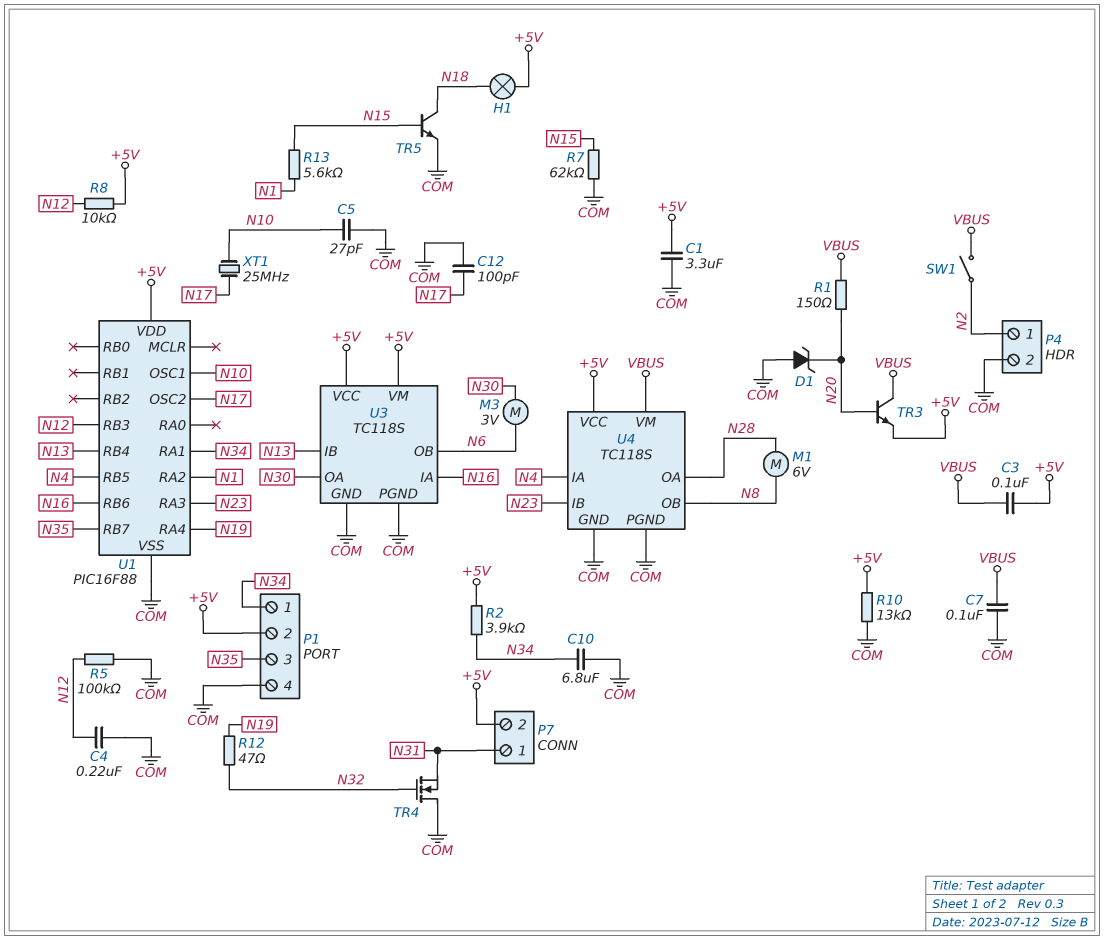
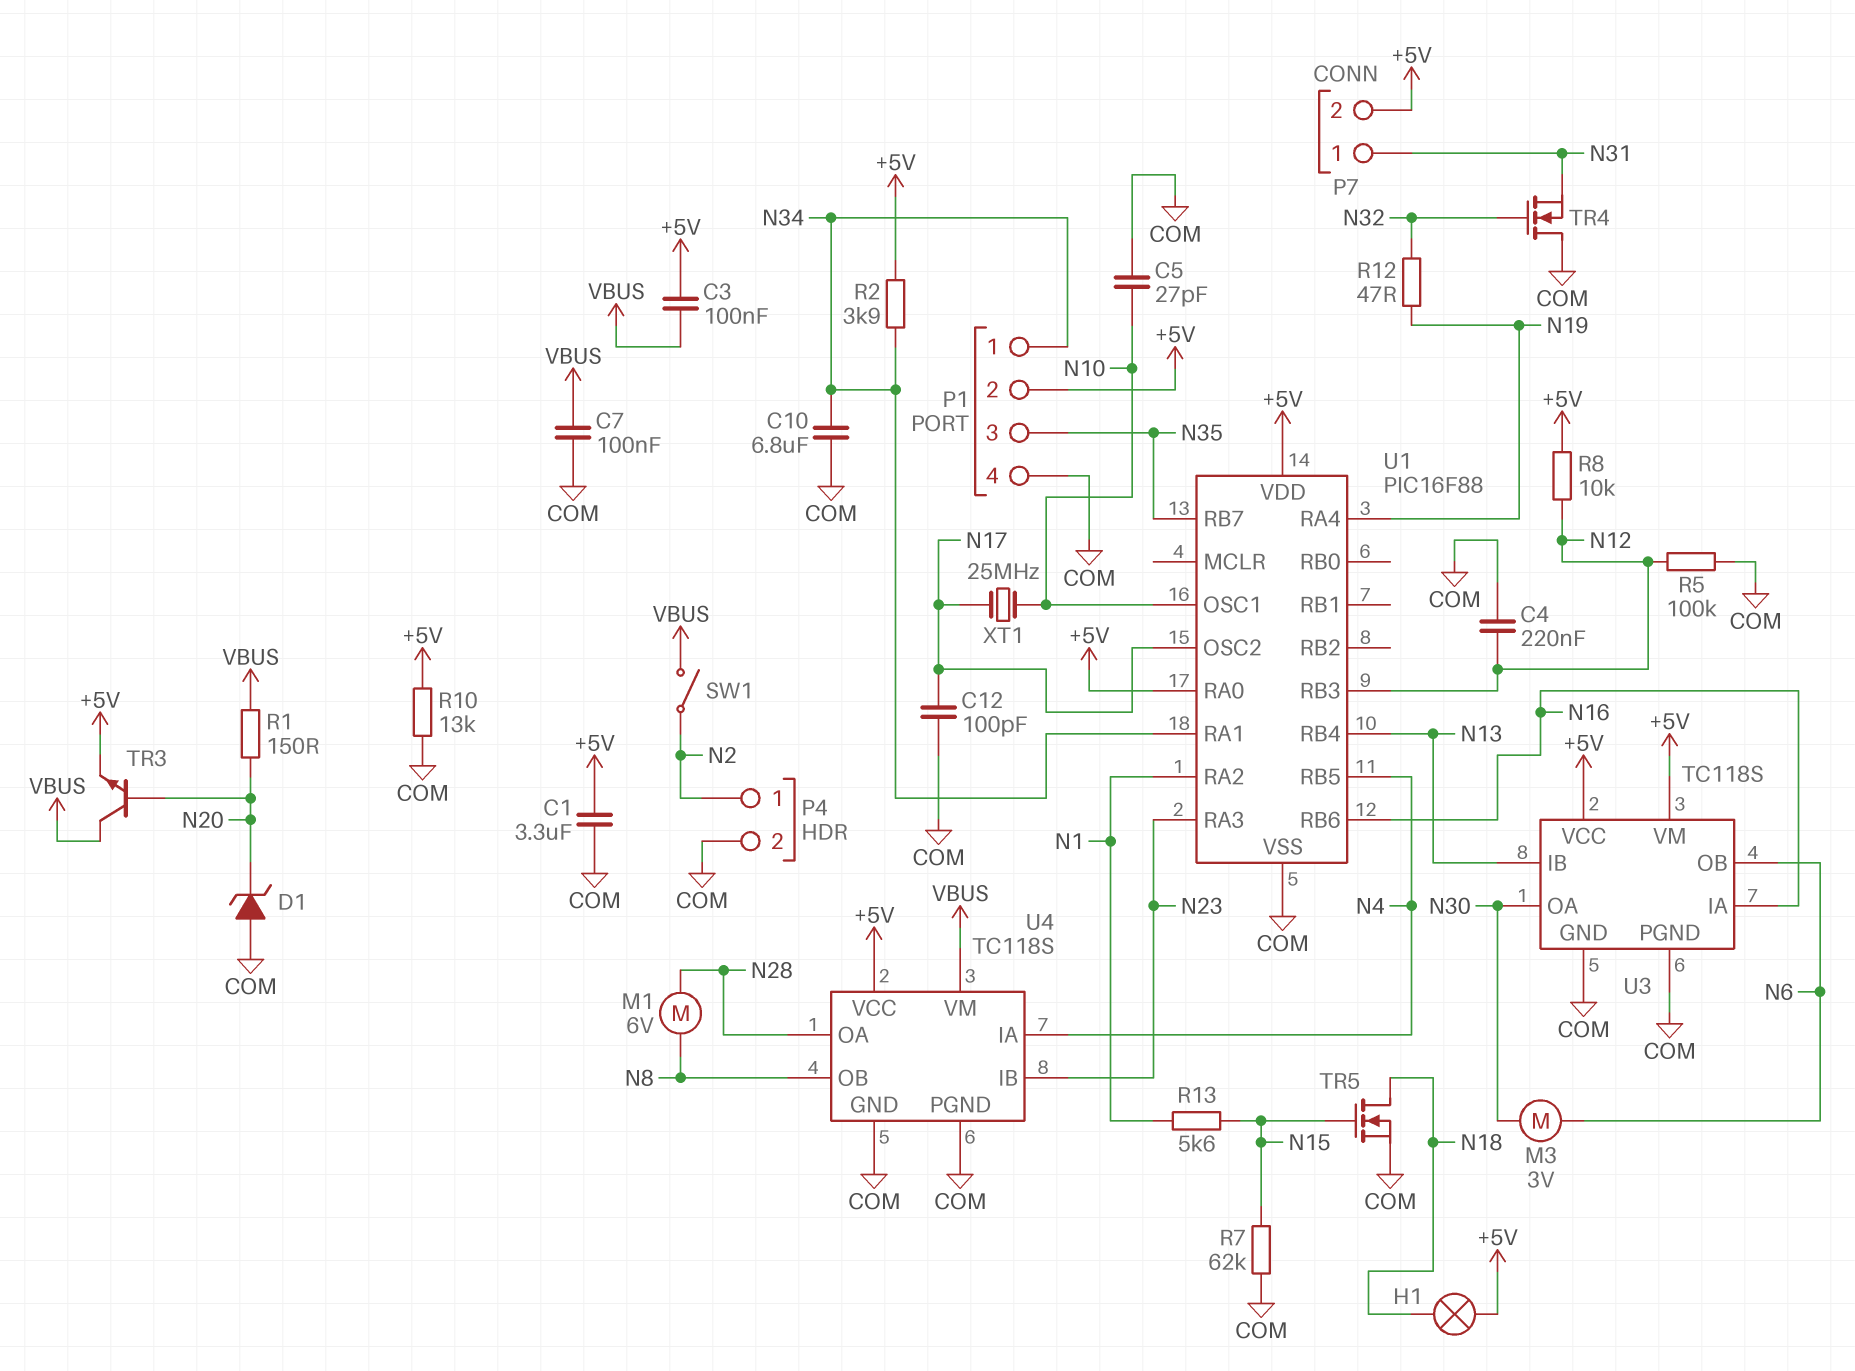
TR5: NPN (B N15, C N18, E COM) -> NMOS (G N15, D N18, S COM)
U1 pin RA0: none -> +5V

